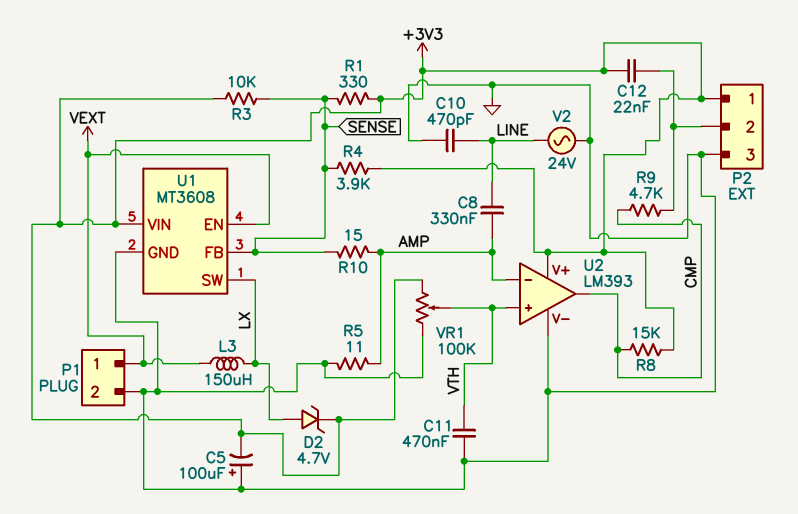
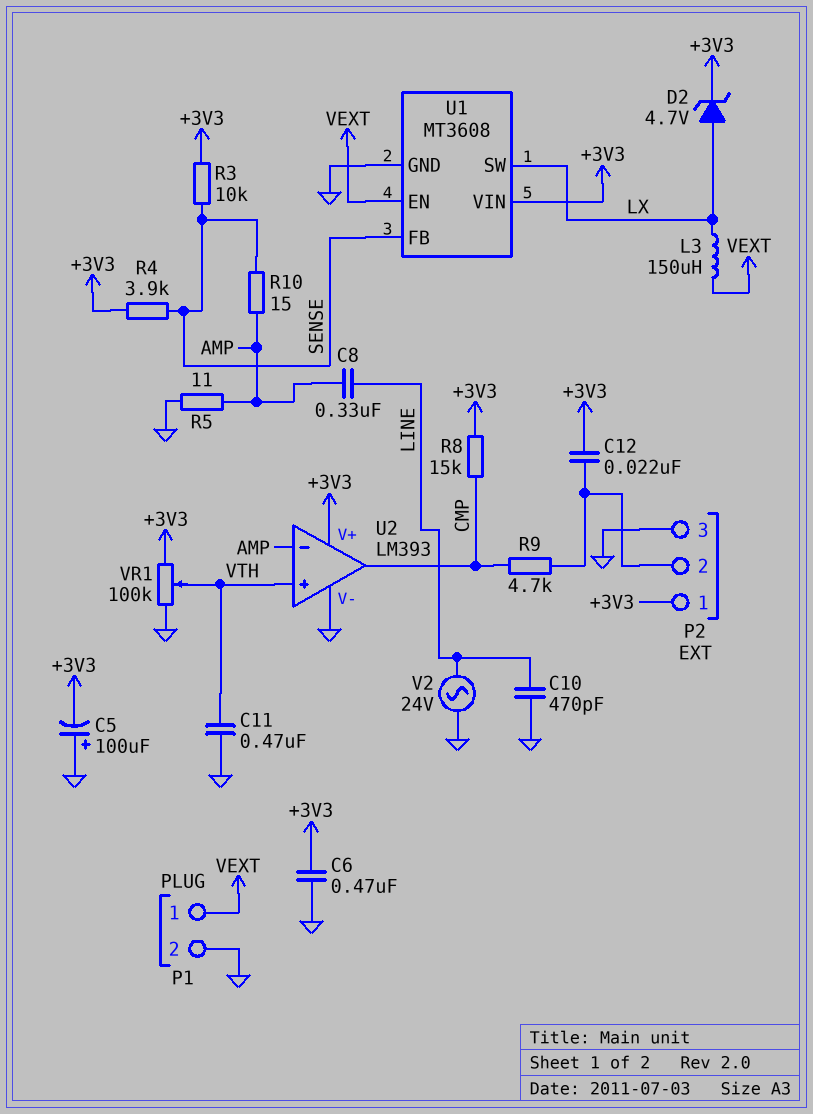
C6: none -> 470nF (+3V3, GND)
R1: 330 (+3V3, SENSE) -> none

